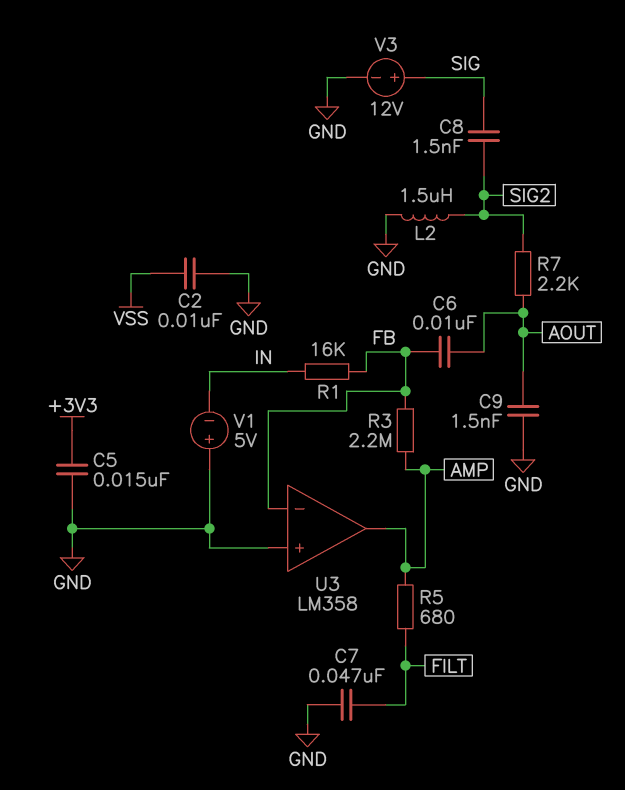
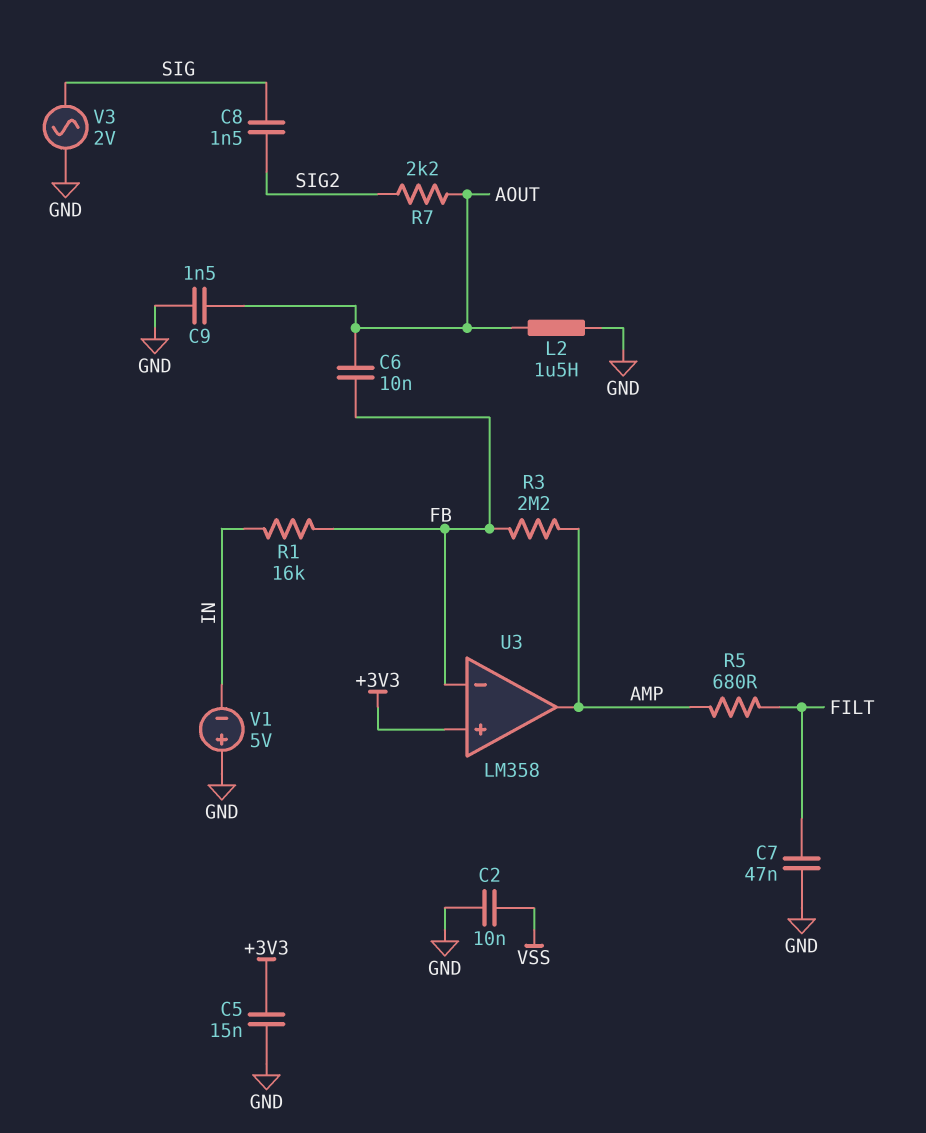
L2: 1.5uH (GND, SIG2) -> 1.5uH (AOUT, GND)
U3 pin in+: GND -> +3V3
V3: 12V (plus SIG, minus GND) -> AC 2V (GND, SIG)

